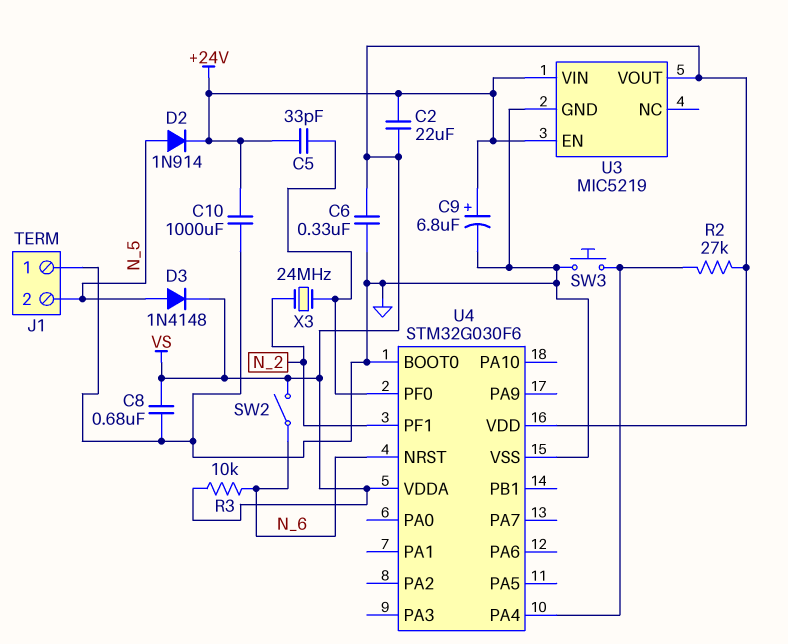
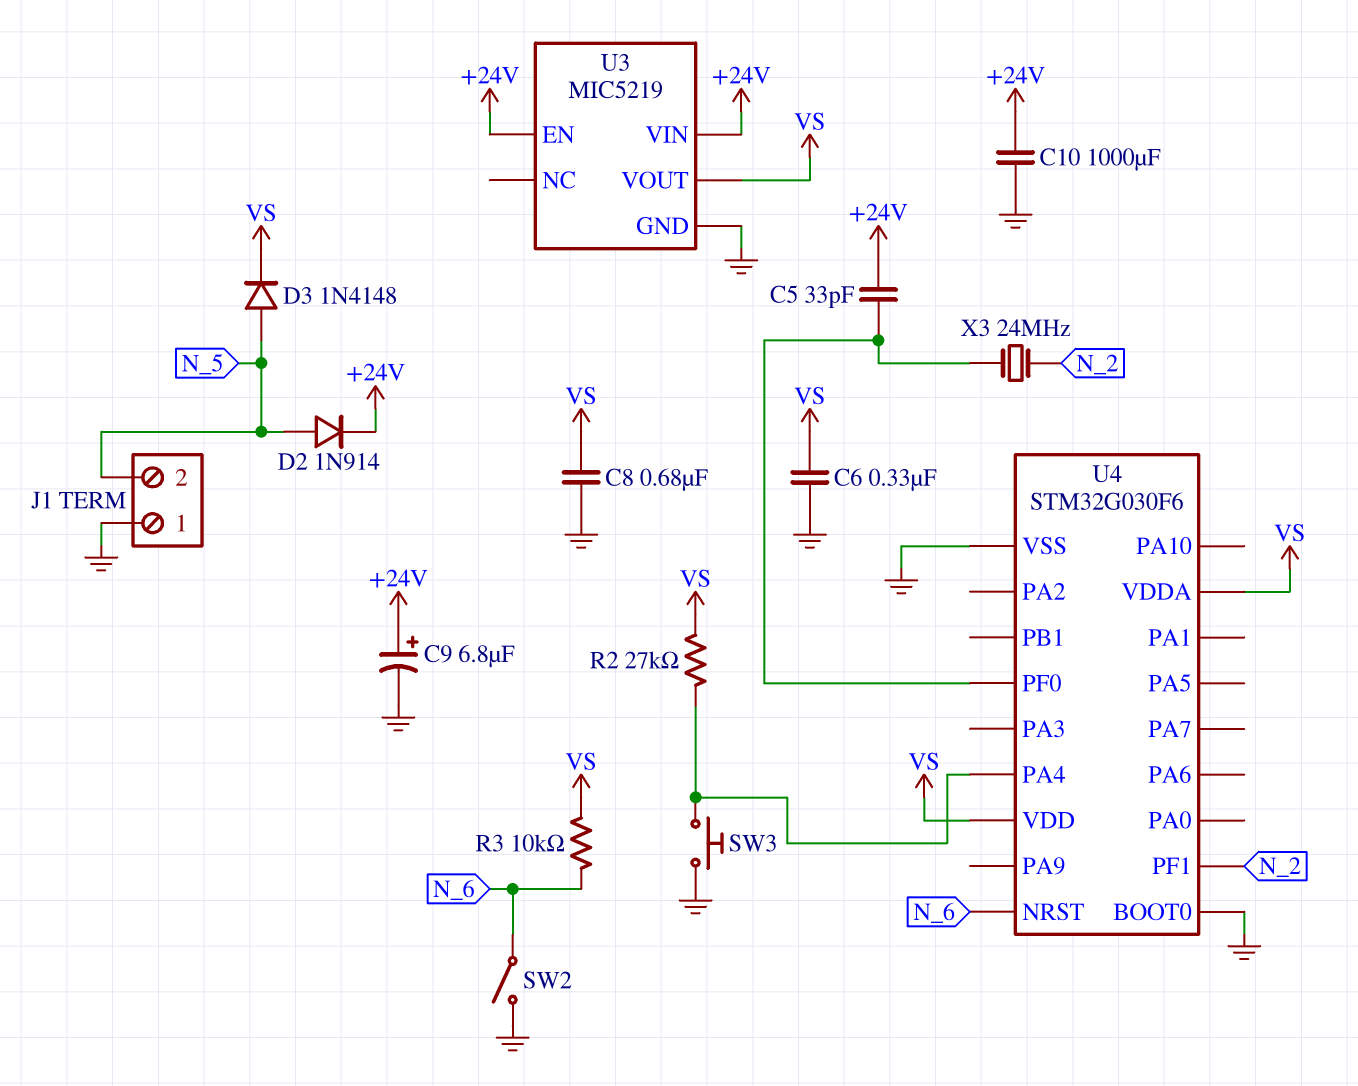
C2: 22uF (+24V, VS) -> none
SW2: switch (N_6, VS) -> switch (GND, N_6)

